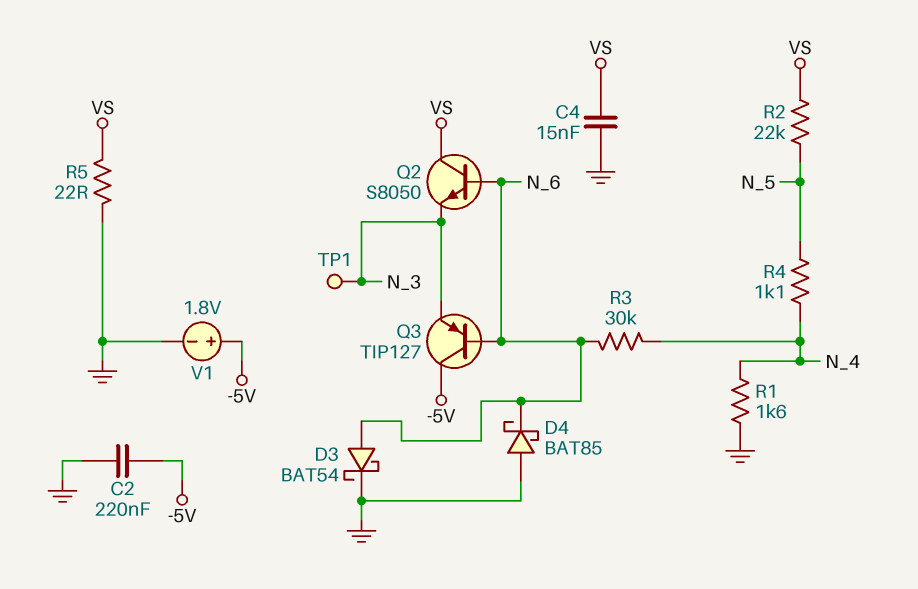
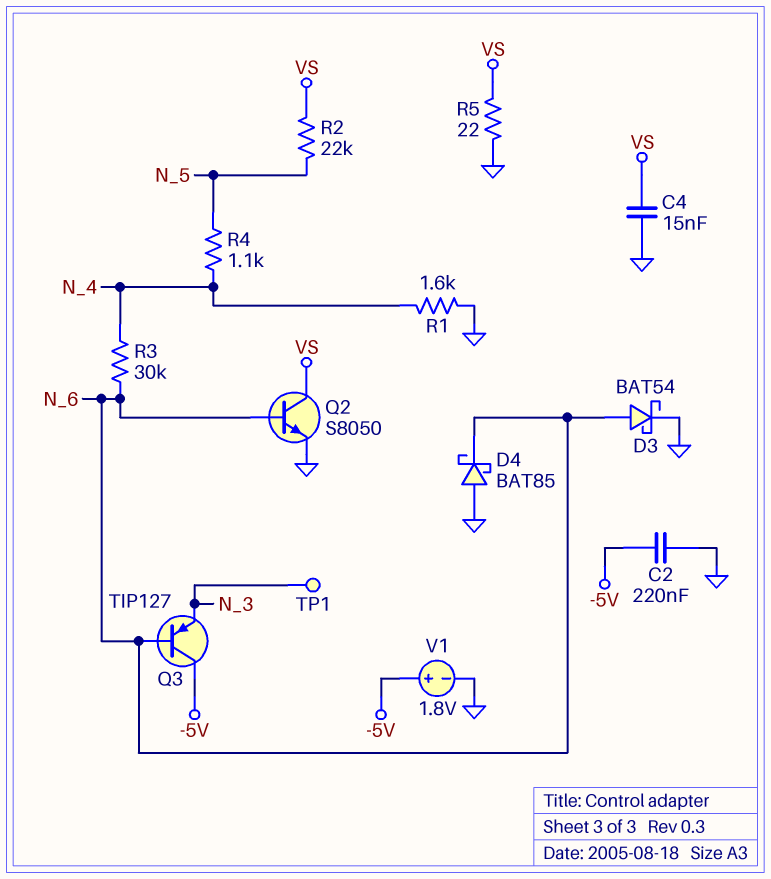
Q2: NPN S8050 (B N_6, C VS, E N_3) -> NPN S8050 (B N_6, C VS, E GND)

